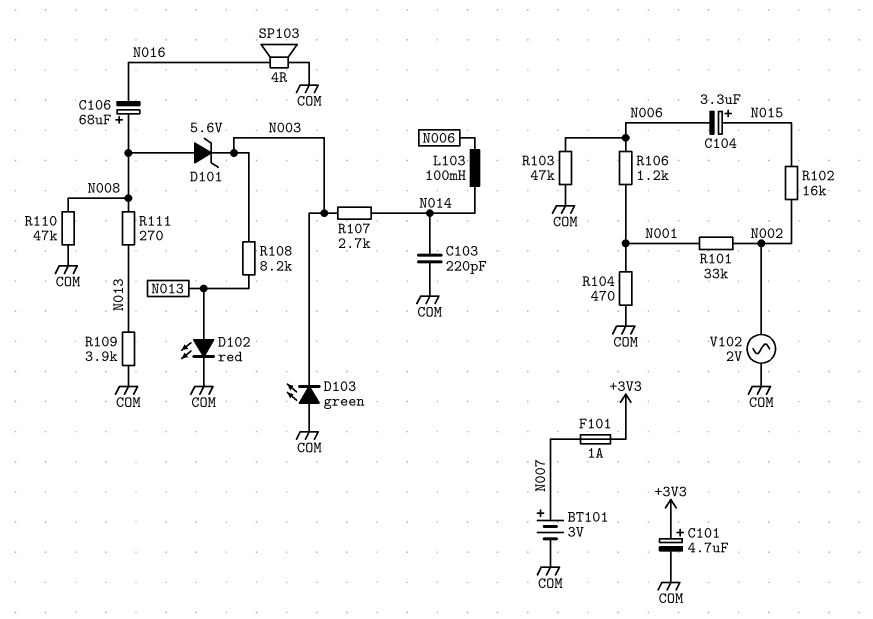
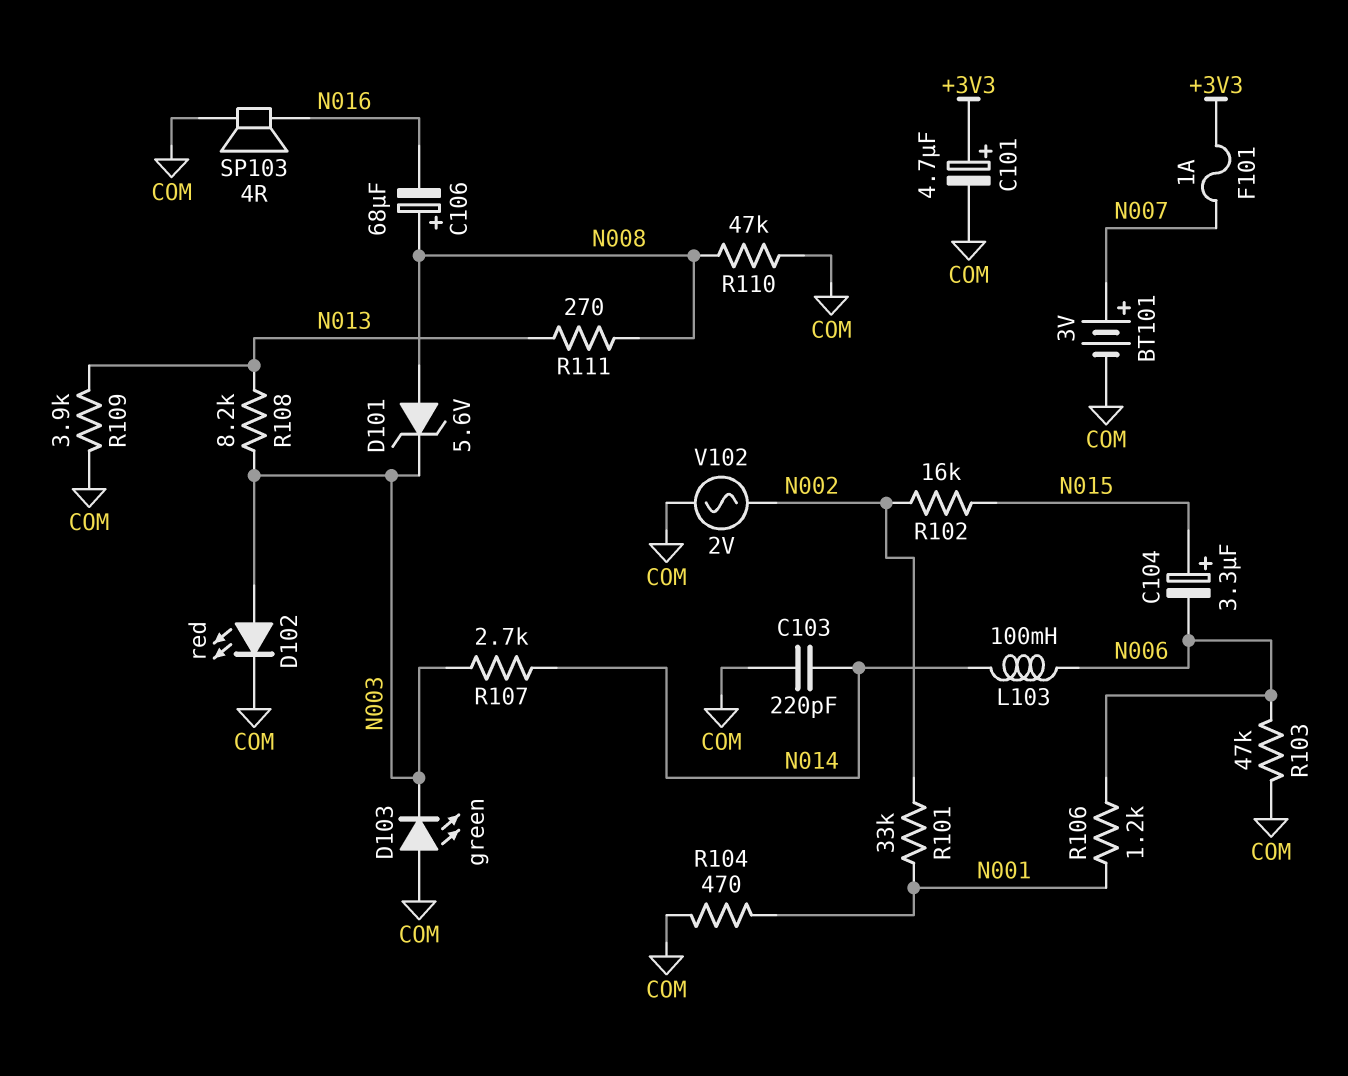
D102: LED red (A N013, K COM) -> LED red (A N003, K COM)

